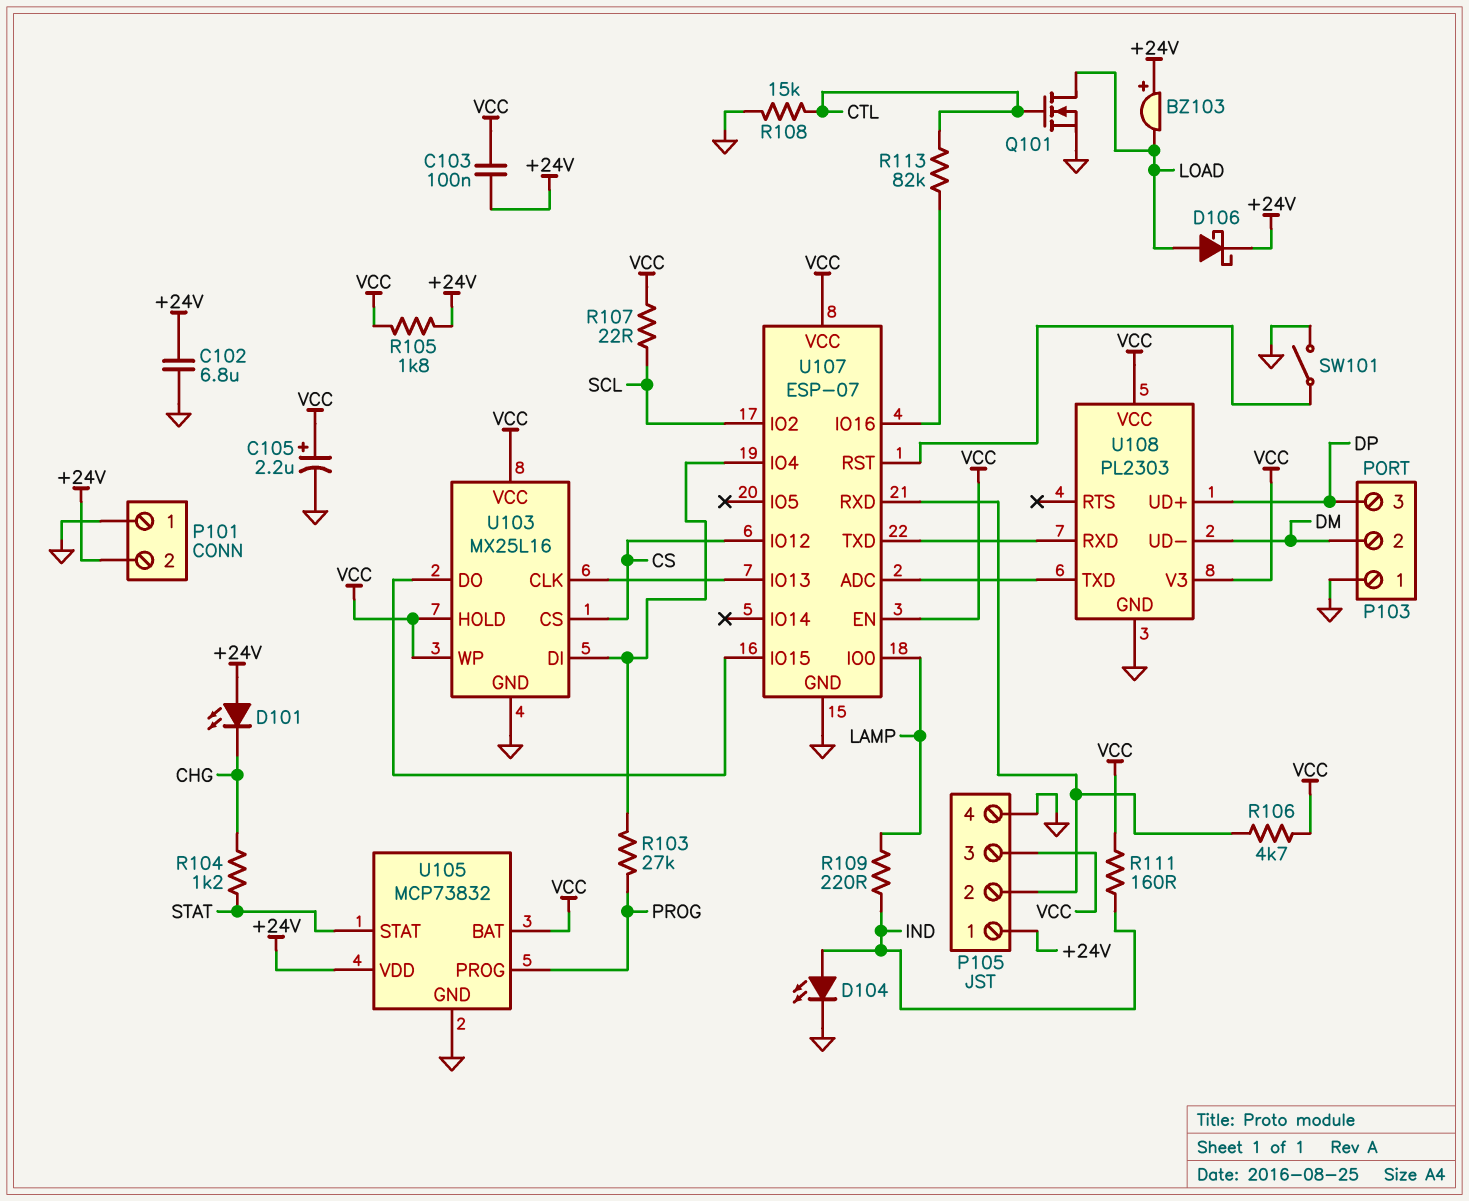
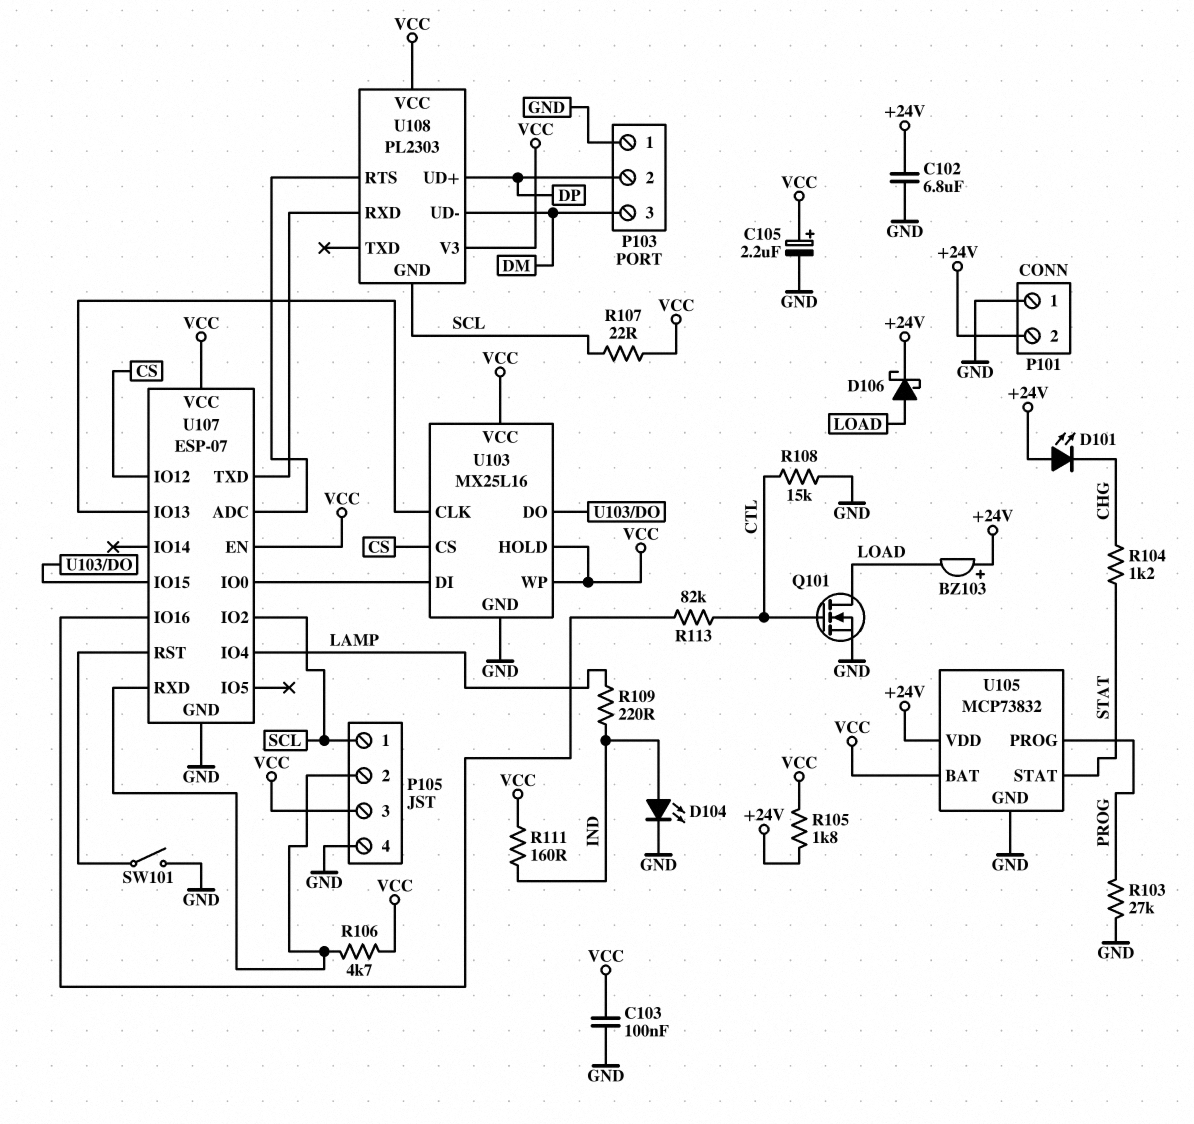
C103: 100nF (+24V, VCC) -> 100nF (GND, VCC)
P103 pin 2: DM -> DP
P103 pin 3: DP -> DM
P105 pin 1: +24V -> SCL
R103: 27k (PROG, U103/DI) -> 27k (GND, PROG)
U107 pin IO0: LAMP -> U103/DI
U107 pin IO4: U103/DI -> LAMP
U108 pin GND: GND -> SCL
U108 pin RTS: none -> U107/ADC
U108 pin TXD: U107/ADC -> none

